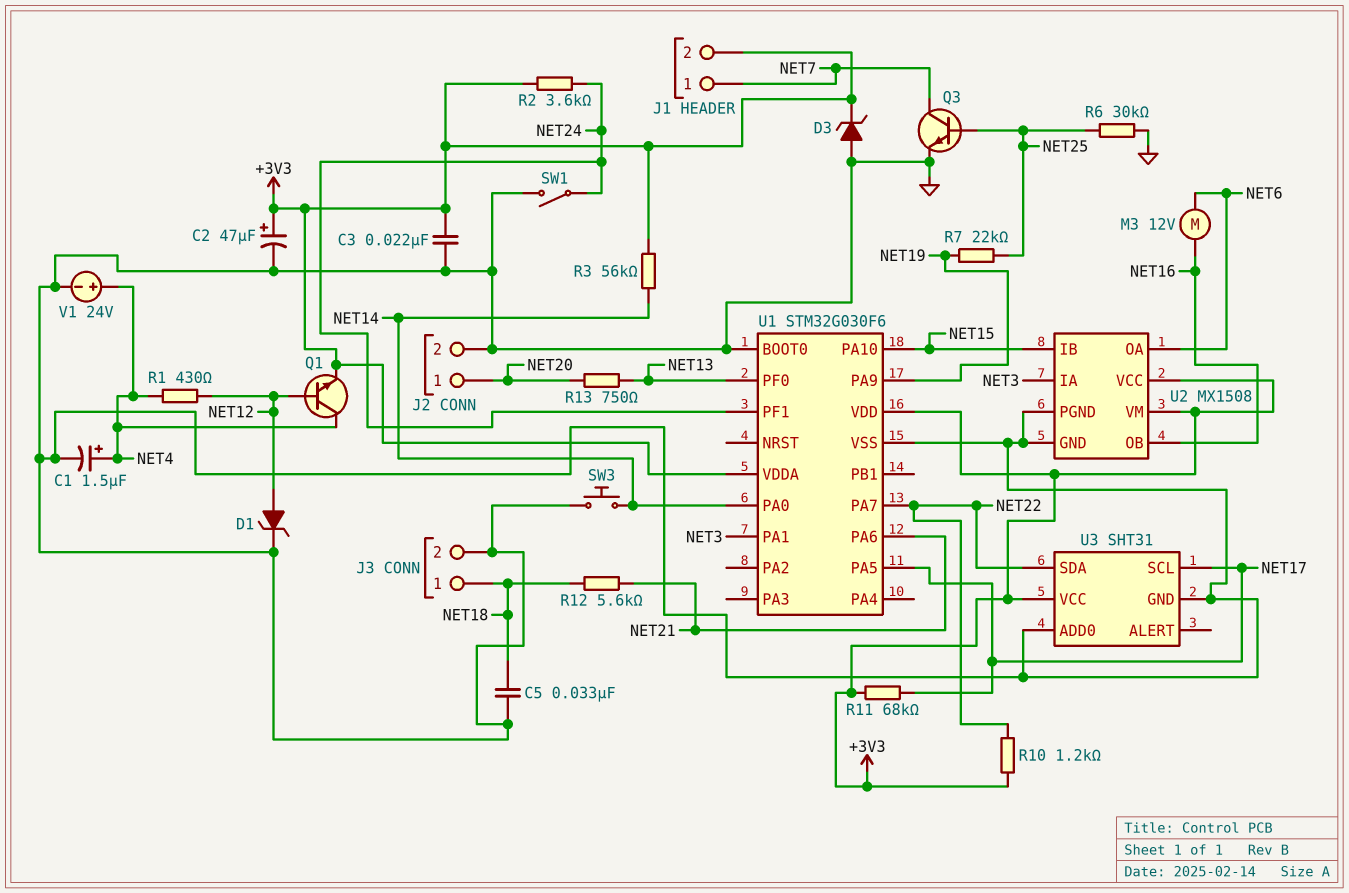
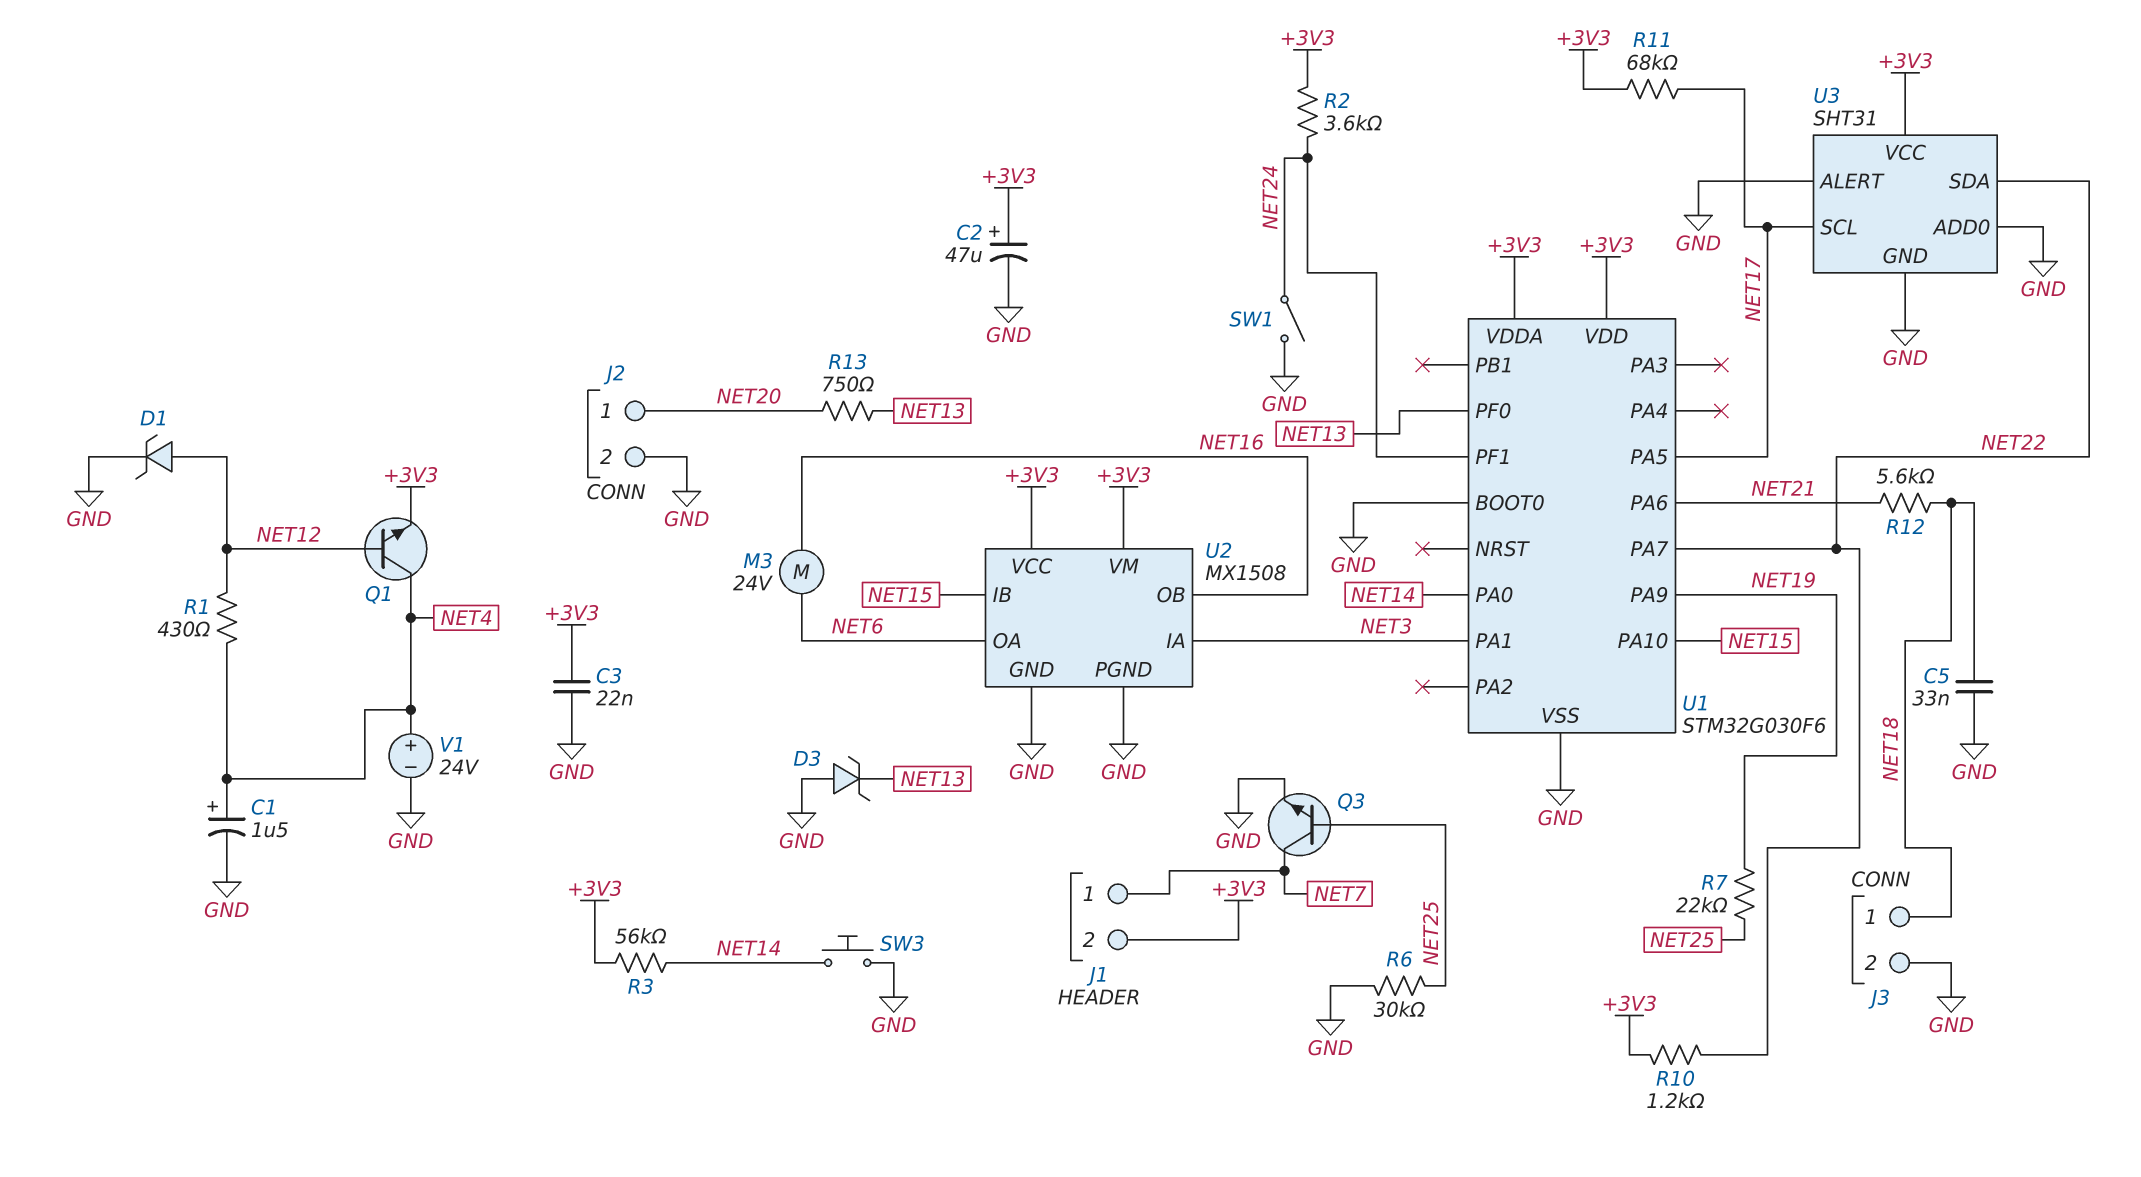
D3: zener (A GND, K +3V3) -> zener (A GND, K NET13)
M3: motor 12V (NET6, NET16) -> motor 24V (NET6, NET16)
U3 pin ALERT: none -> GND

